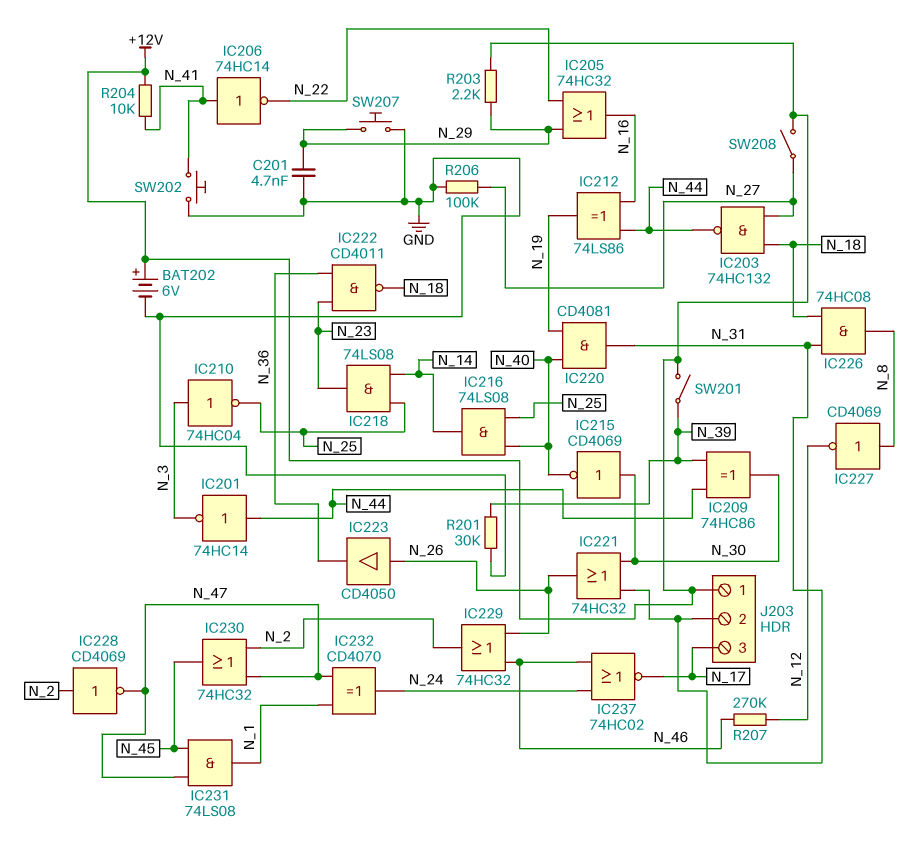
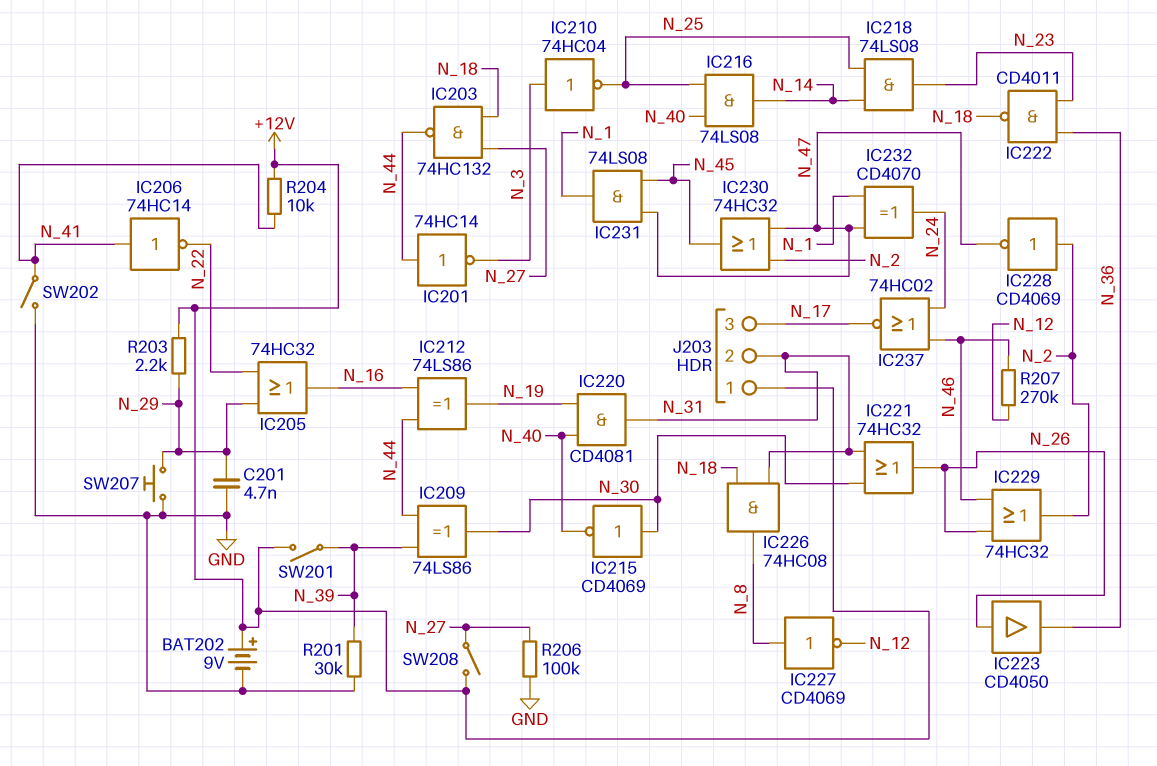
BAT202: 6V (plus +12V, minus GND) -> 9V (plus +12V, minus GND)
IC209: XOR 74HC86 (in N_39, in N_44, out N_30) -> XOR 74LS86 (in N_39, in N_44, out N_30)
SW202: button (GND, N_41) -> switch (GND, N_41)

